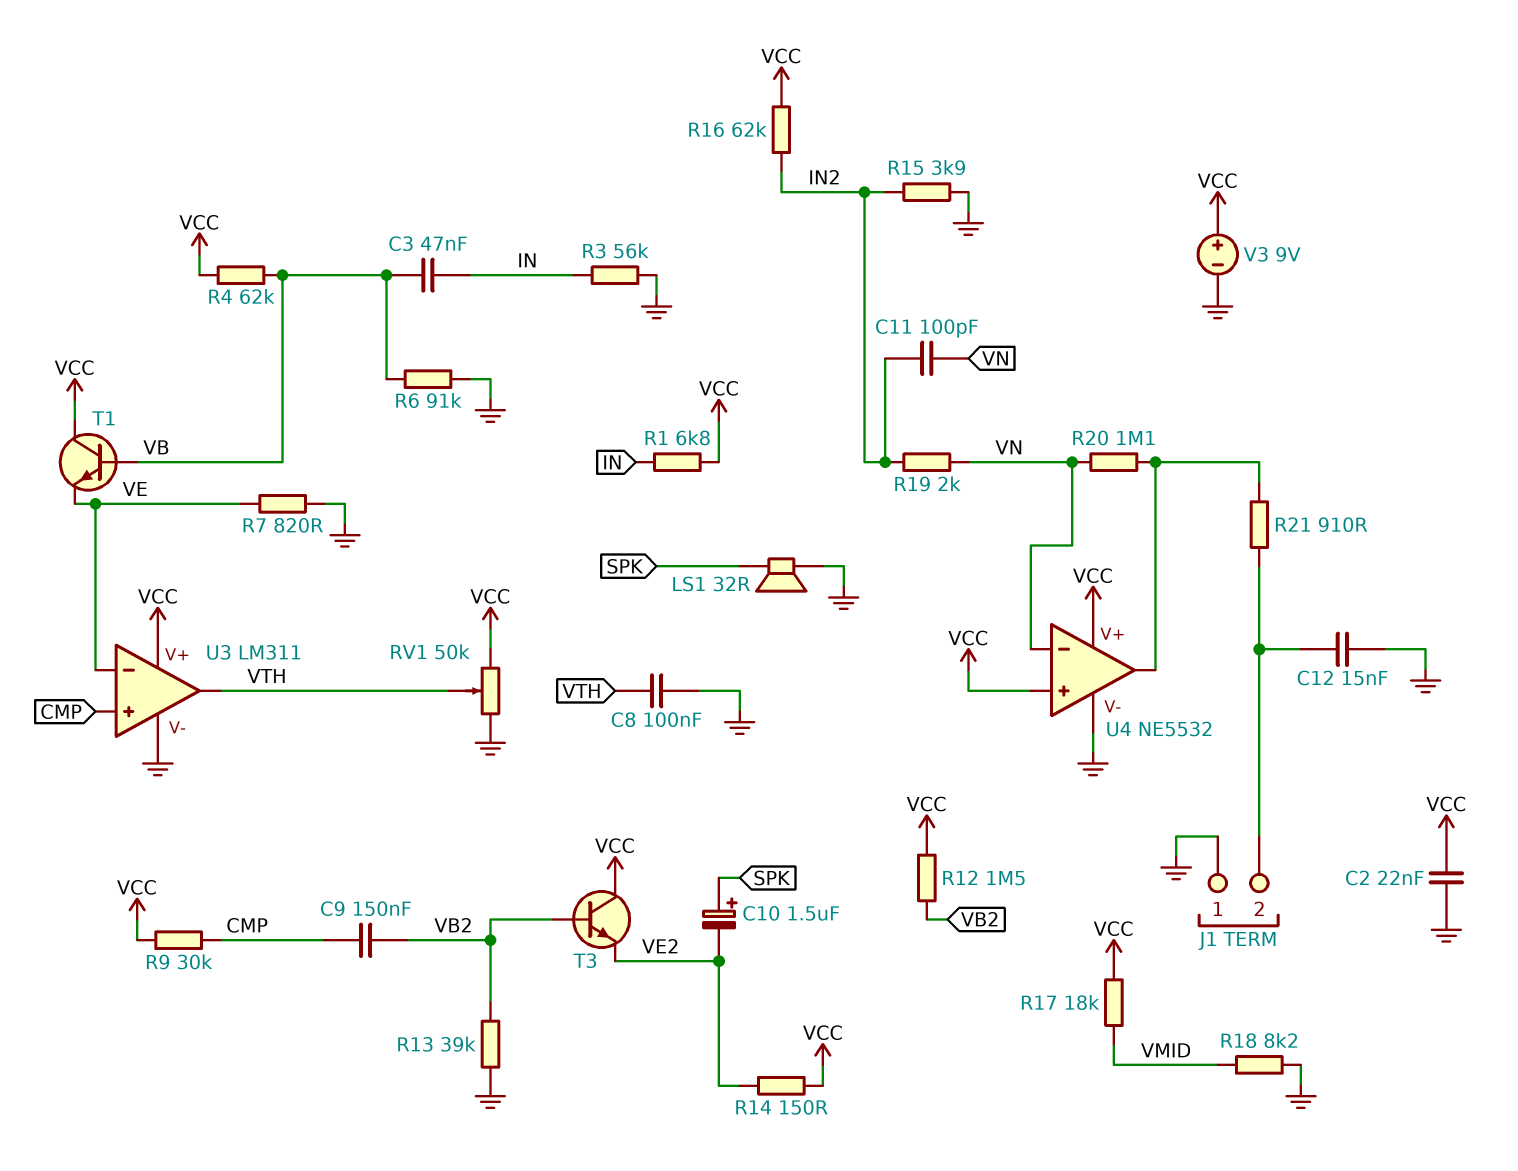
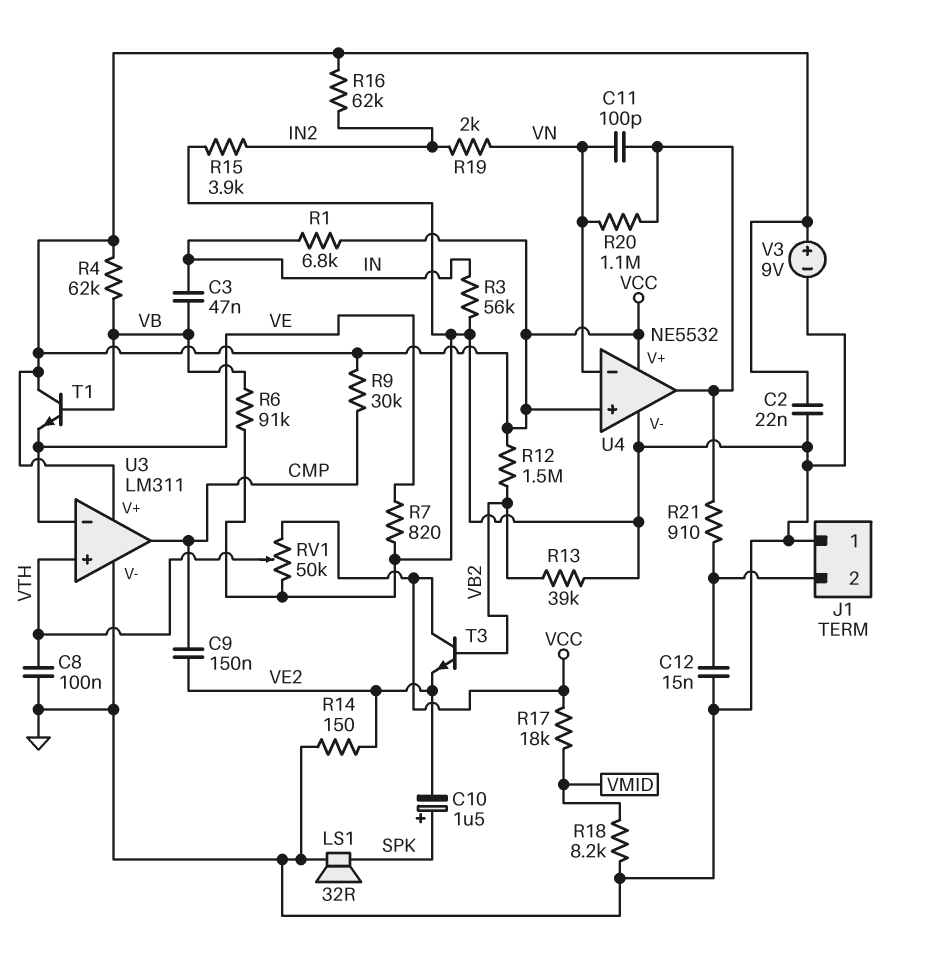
C9: 150nF (CMP, VB2) -> 150nF (CMP, VE2)
C11: 100pF (IN2, VN) -> 100pF (U4/out, VN)
R14: 150 (VCC, VE2) -> 150 (GND, VE2)
U3 pin in+: CMP -> VTH
U3 pin out: VTH -> CMP

